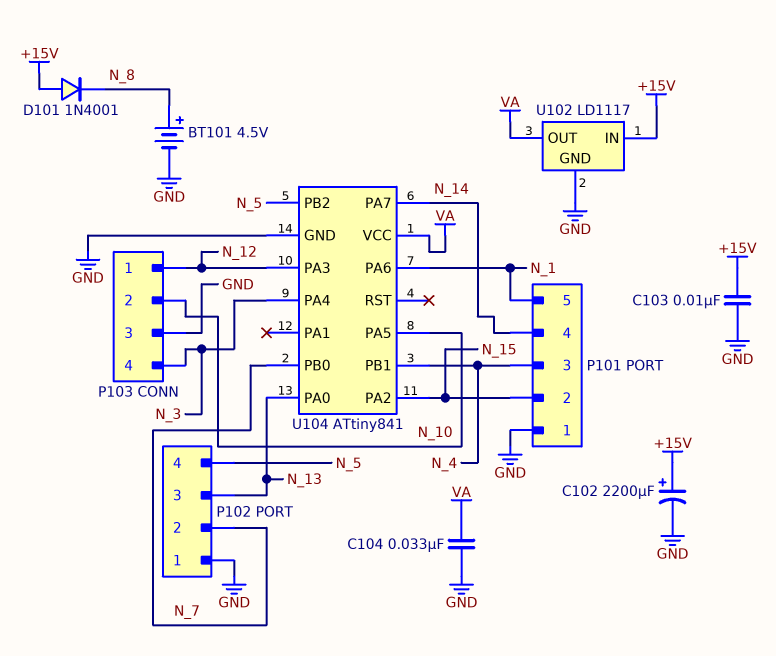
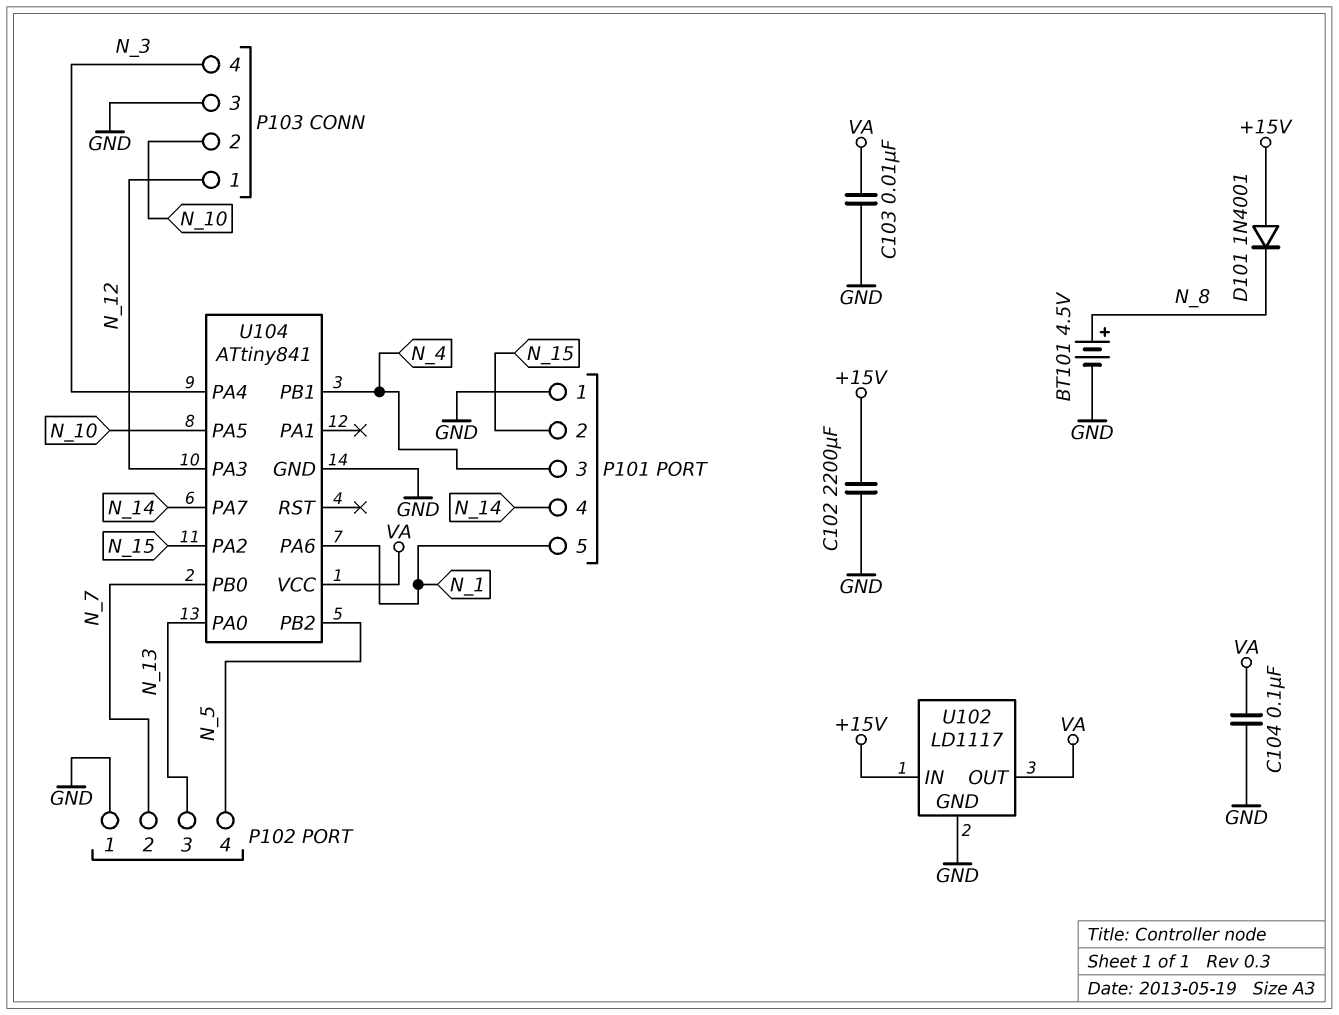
C102: 2200uF (plus +15V, minus GND) -> 2200uF (+15V, GND)
C103: 10nF (+15V, GND) -> 10nF (GND, VA)
C104: 33nF (GND, VA) -> 100nF (GND, VA)

